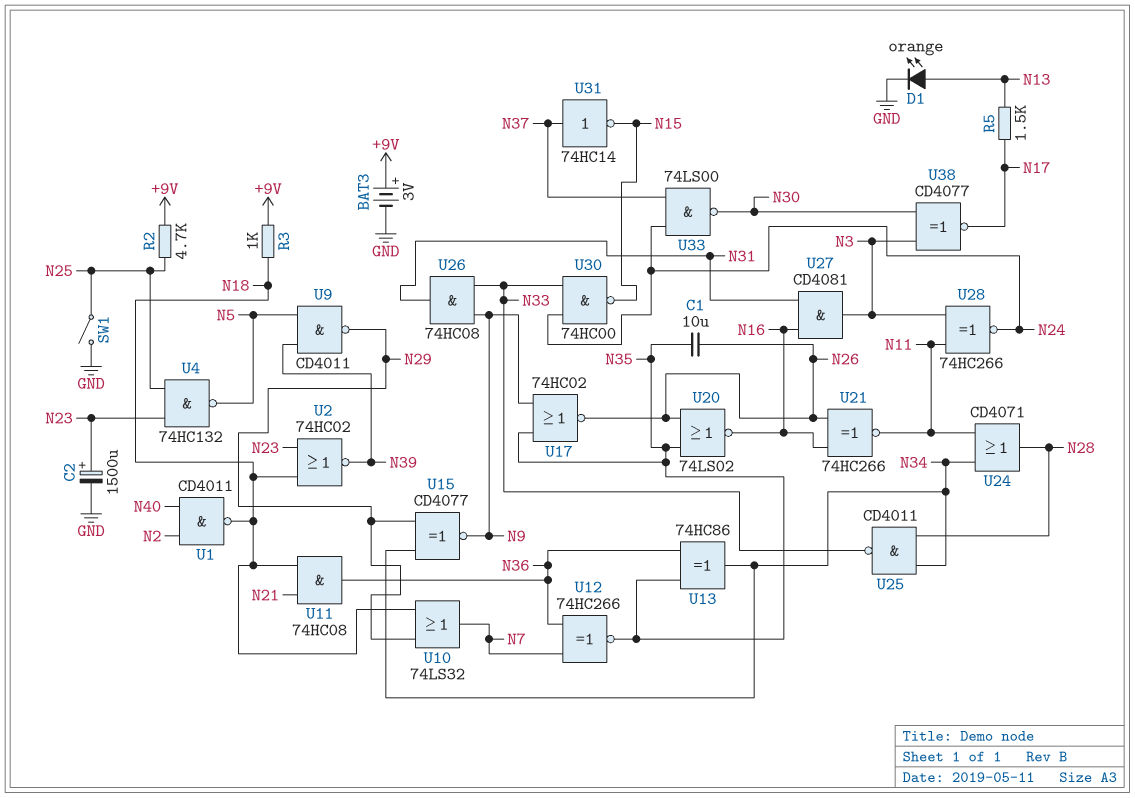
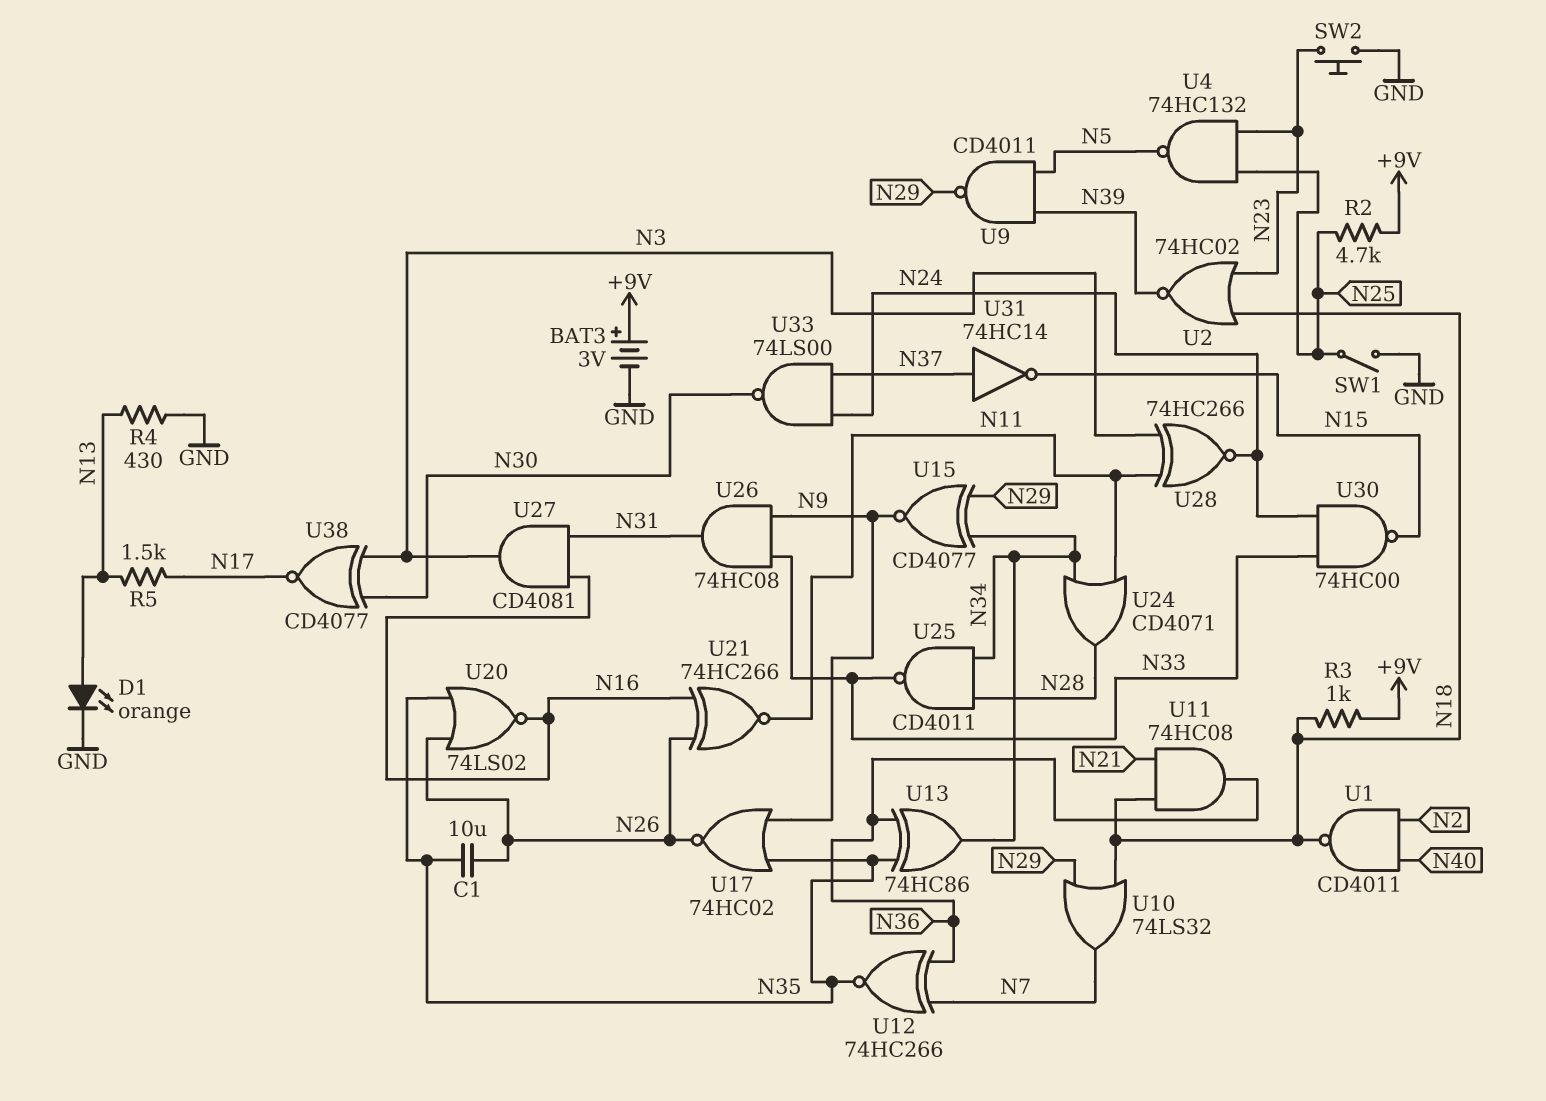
C2: 1500uF (plus N23, minus GND) -> none
R4: none -> 430 (GND, N13)
SW2: none -> button (GND, N23)

